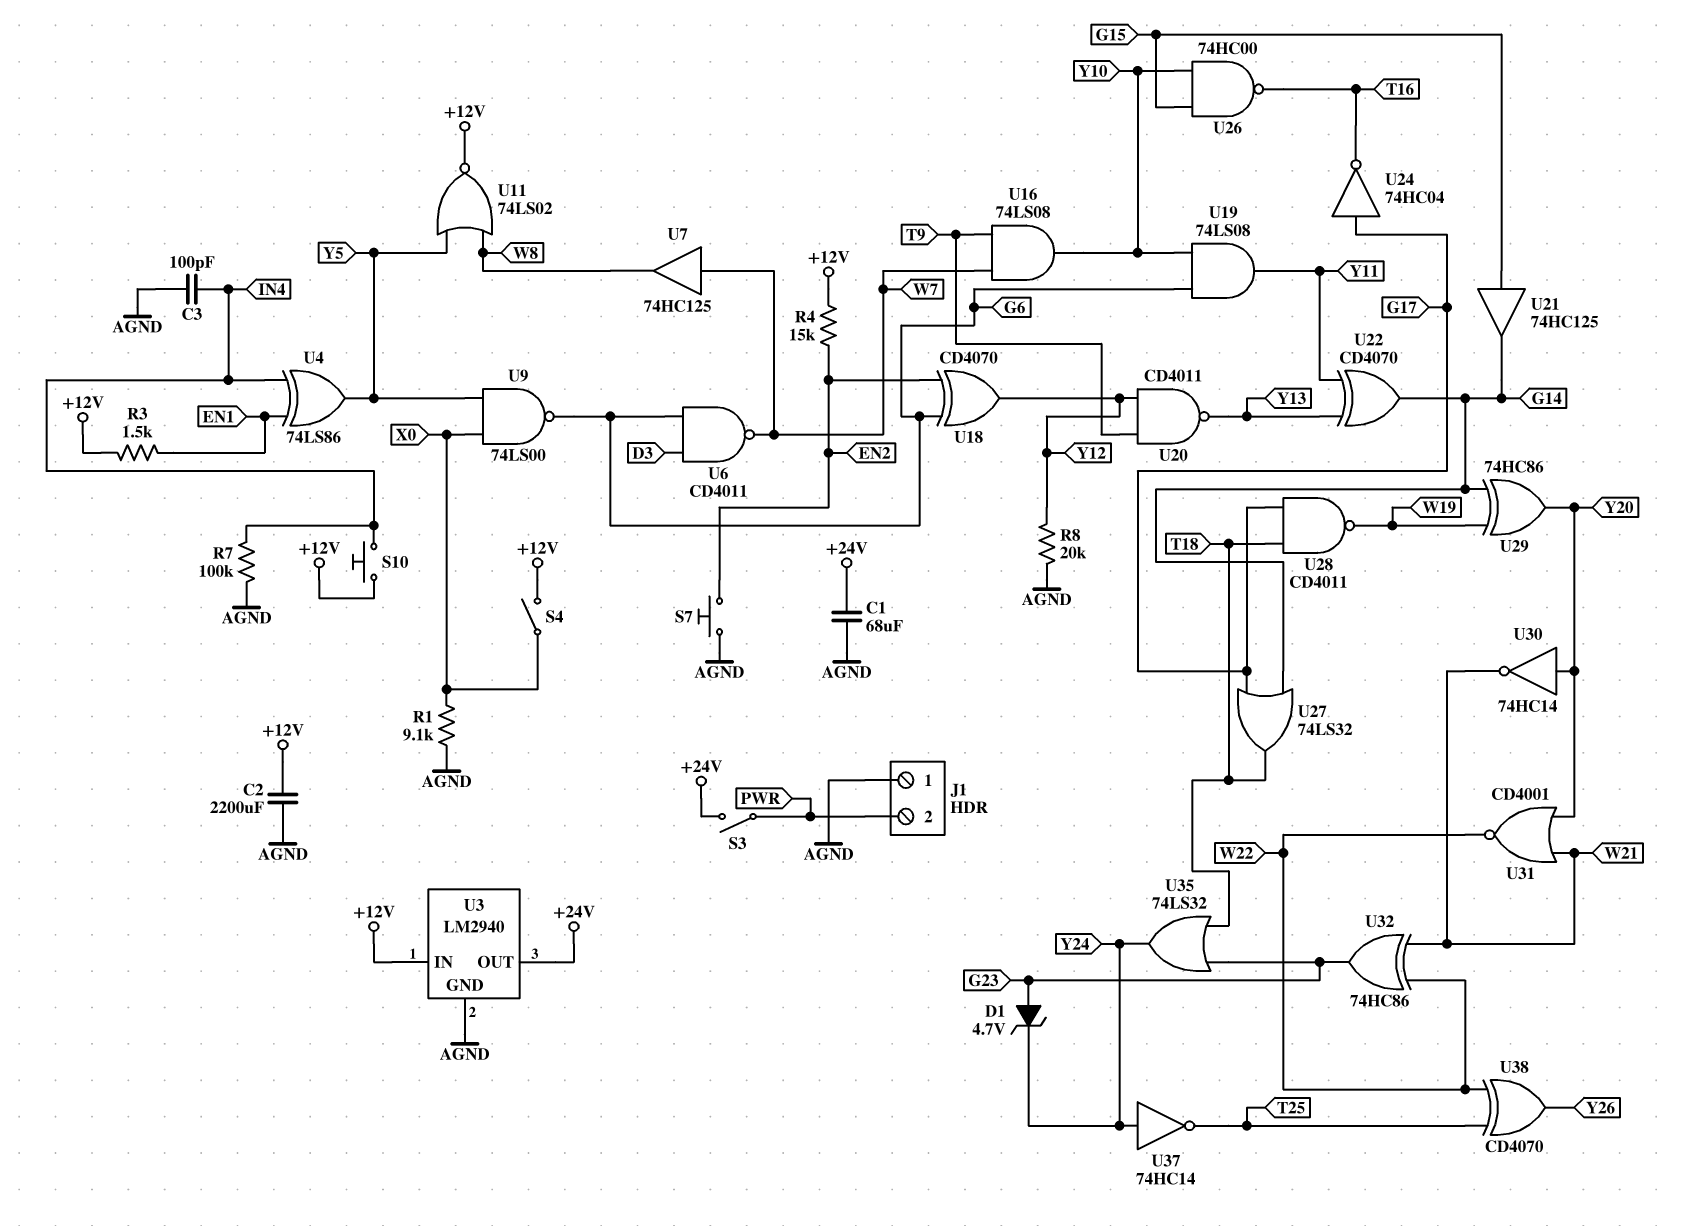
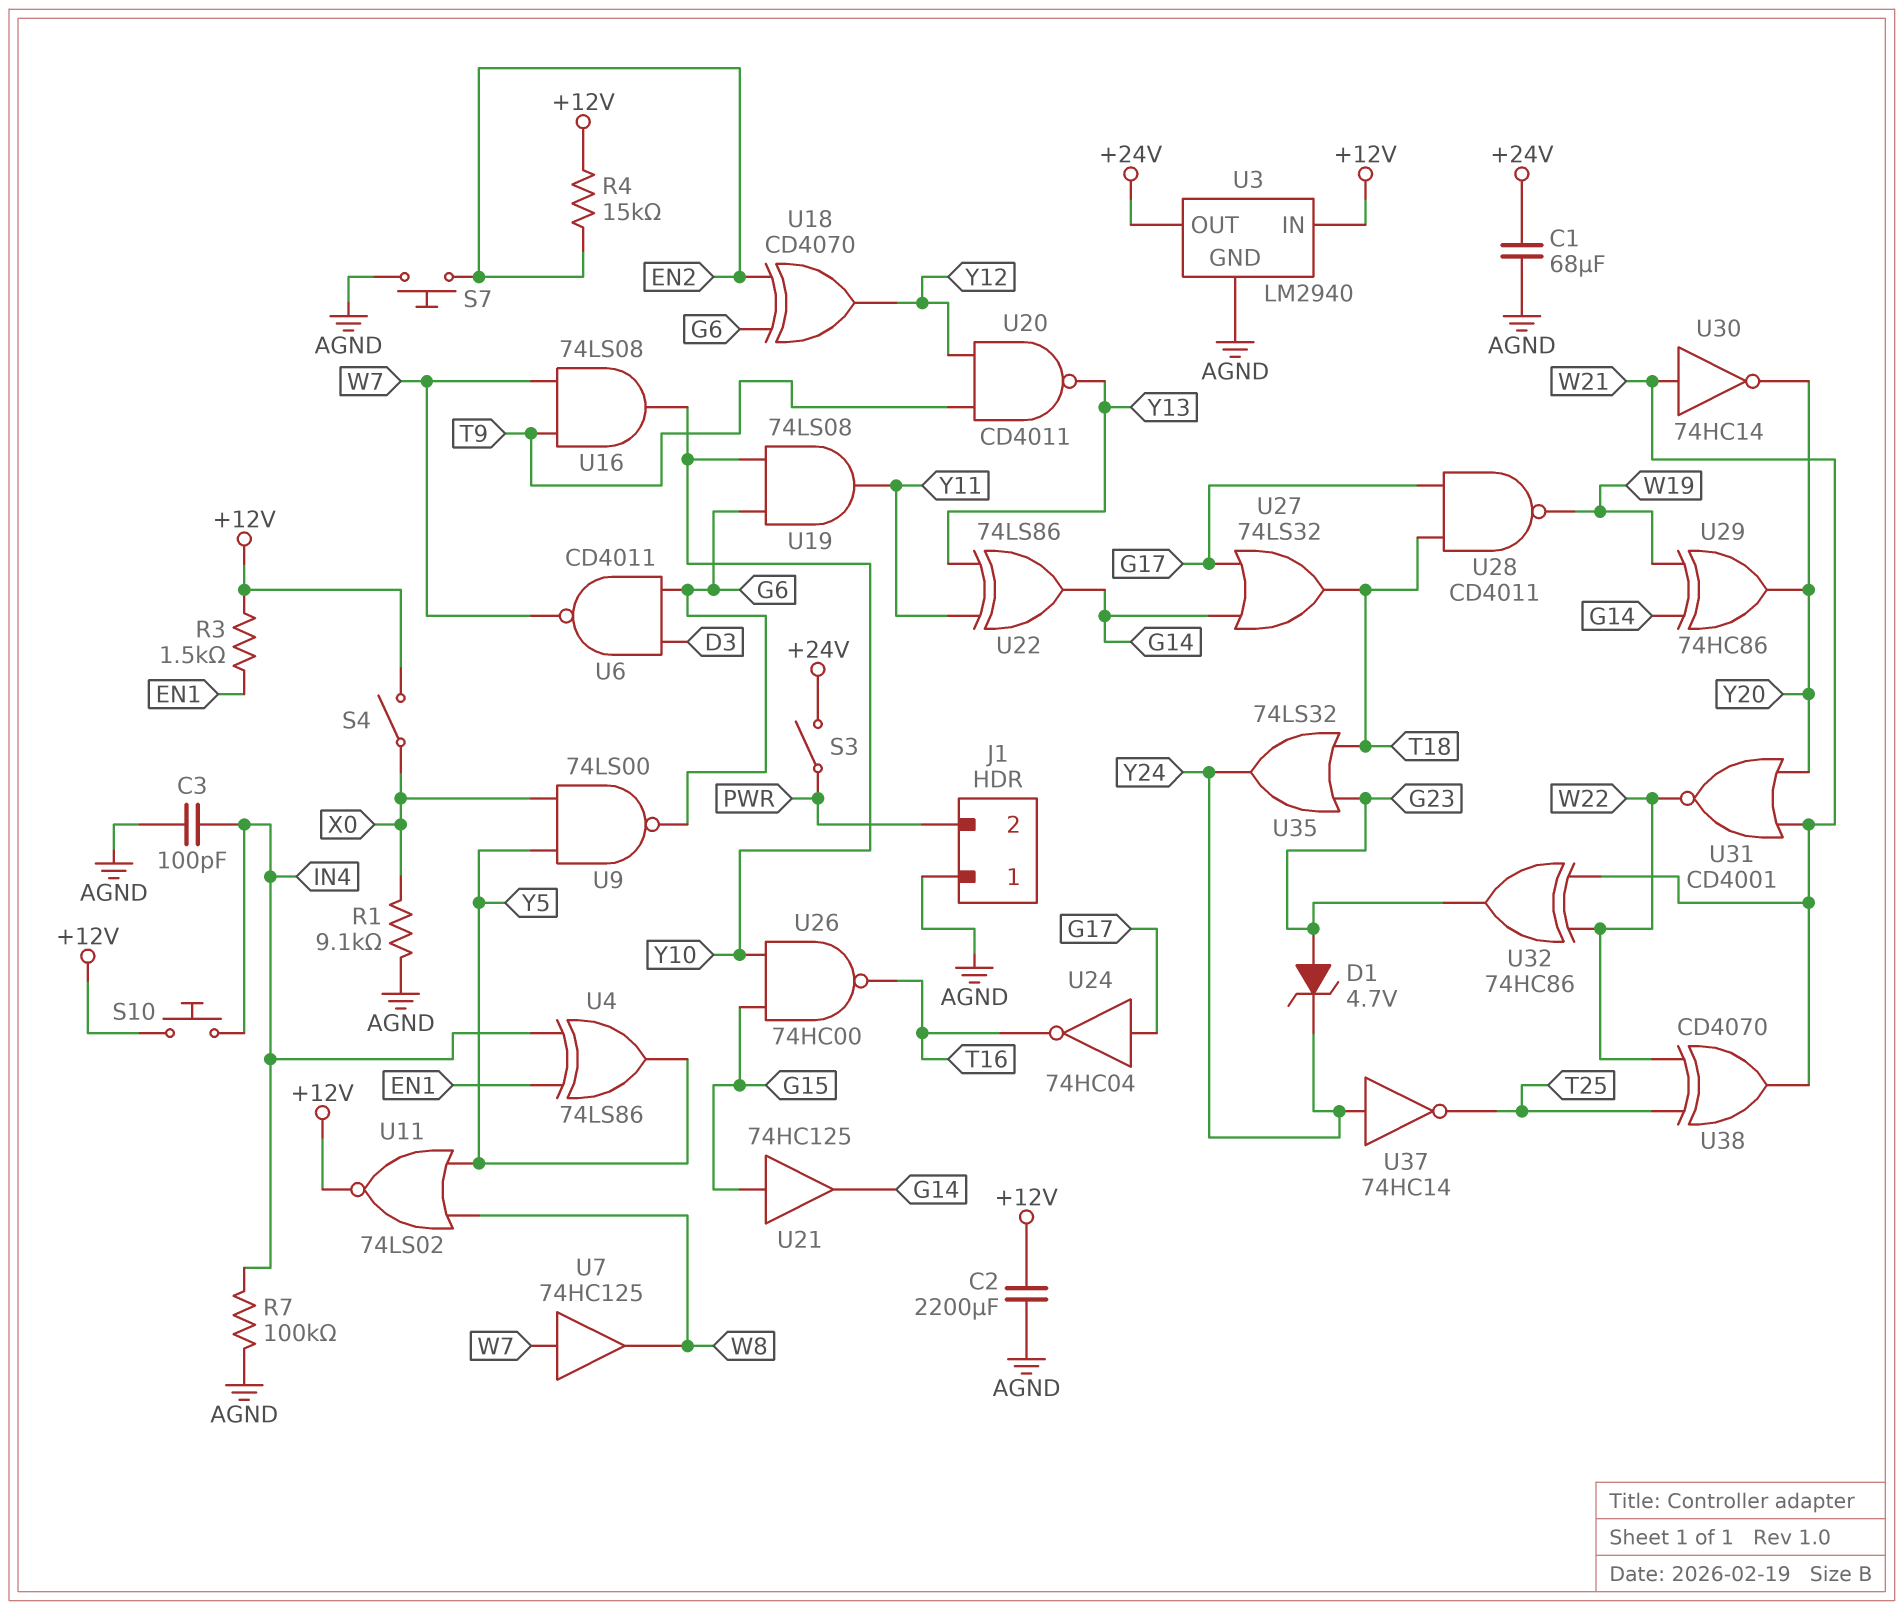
R8: 20k (AGND, Y12) -> none
U22: XOR CD4070 (in Y11, in Y13, out G14) -> XOR 74LS86 (in Y11, in Y13, out G14)
U30: NOT 74HC14 (in Y20, out W21) -> NOT 74HC14 (in W21, out Y20)
U38: XOR CD4070 (in T25, in W22, out Y26) -> XOR CD4070 (in T25, in W22, out W21)

